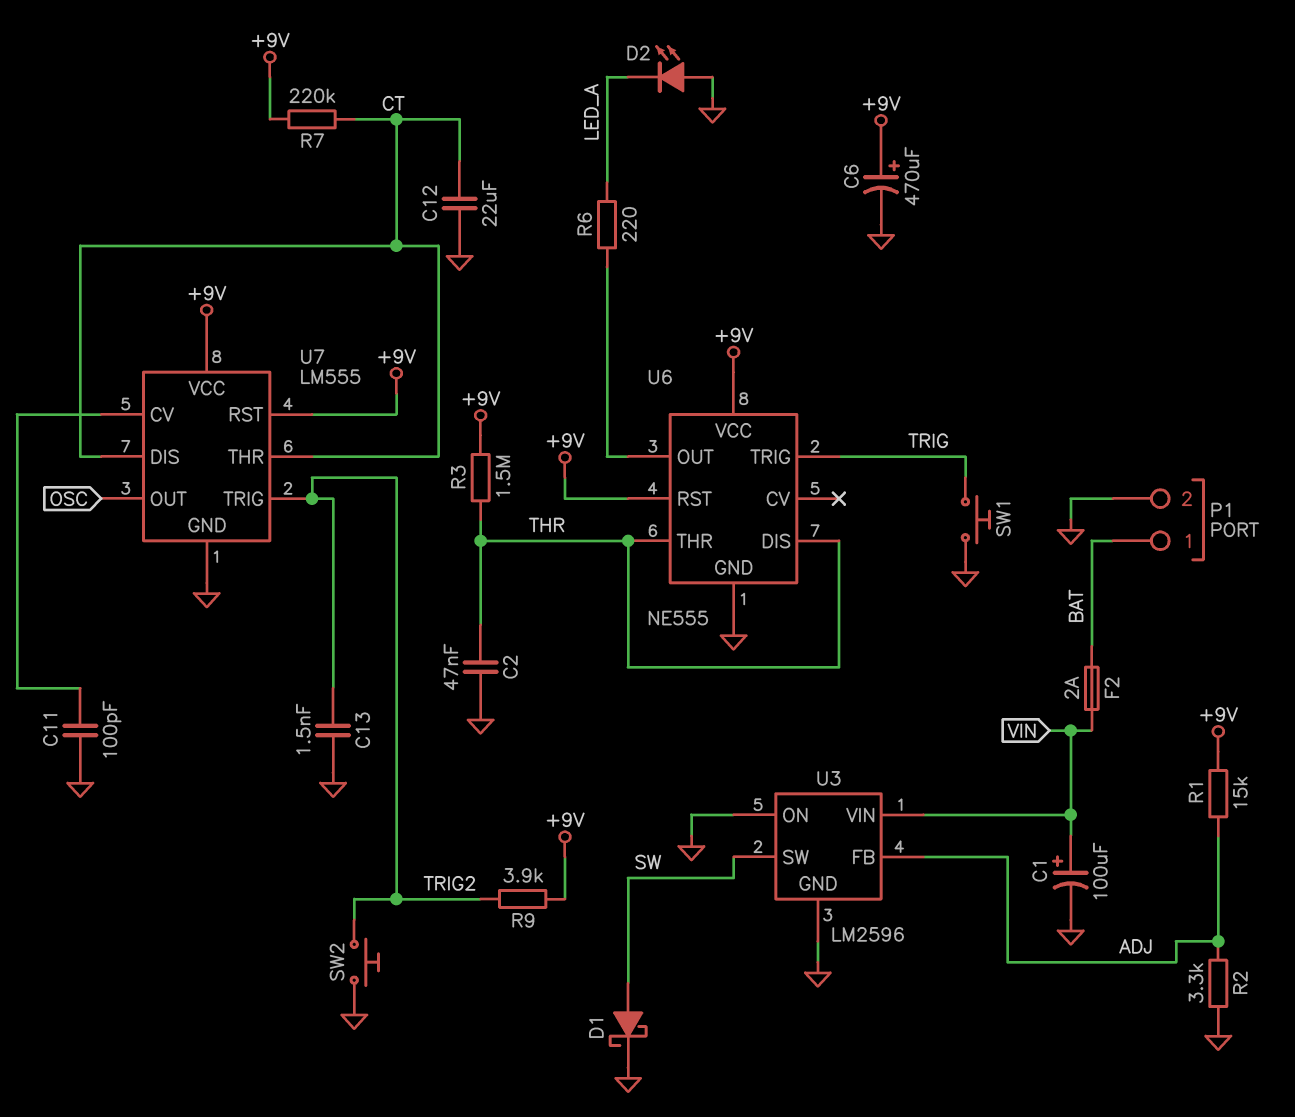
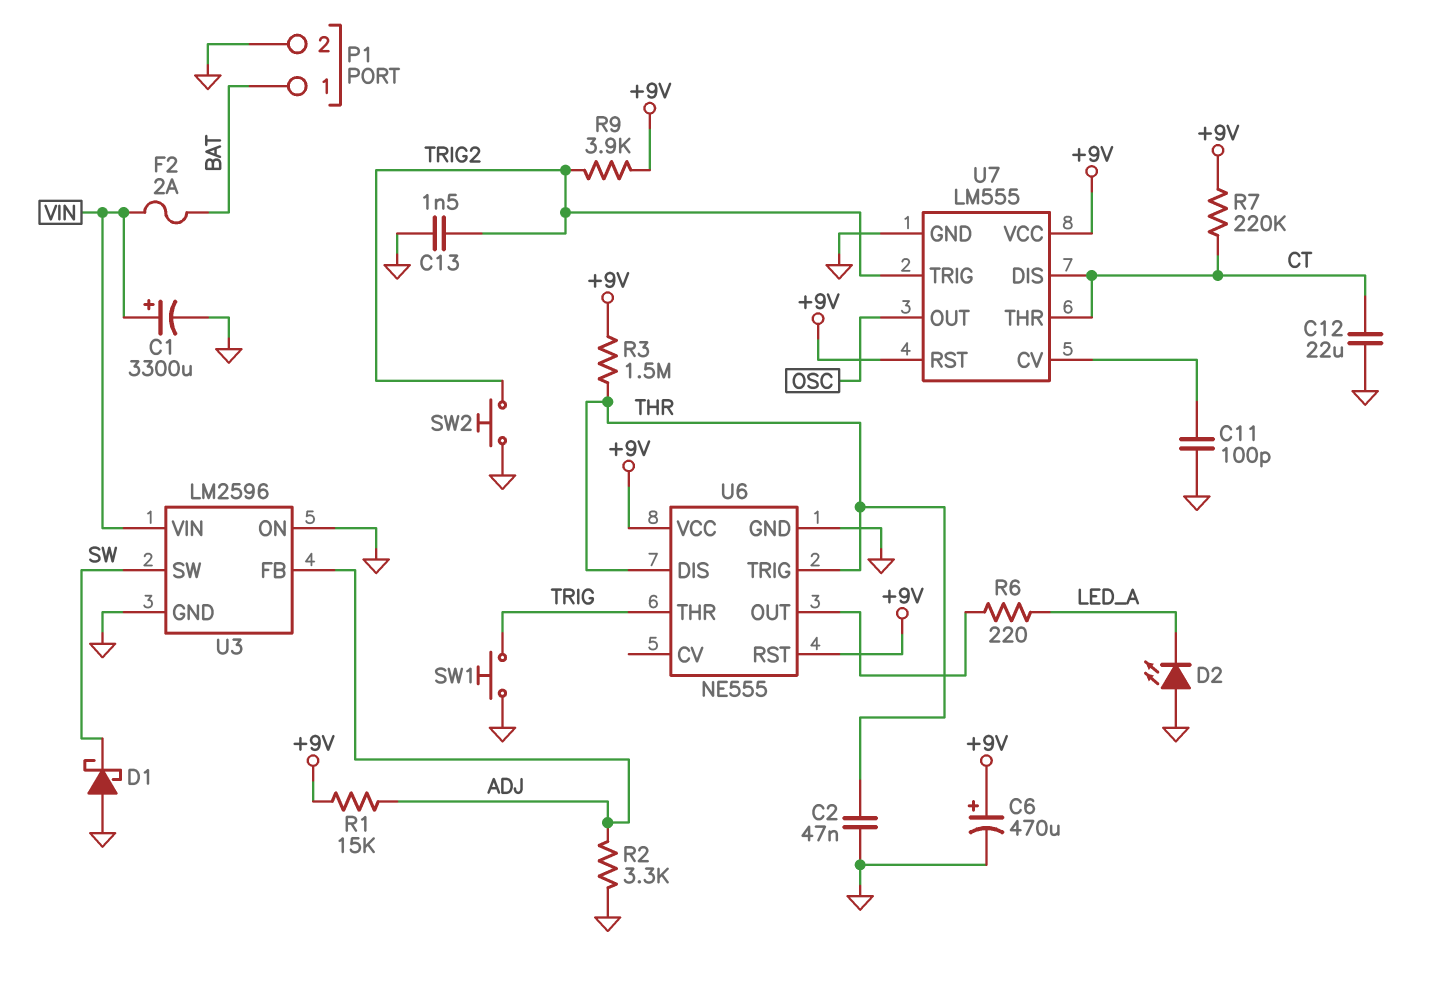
C1: 100uF (plus VIN, minus GND) -> 3300uF (plus VIN, minus GND)
D1: schottky (A SW, K GND) -> schottky (A GND, K SW)
U6 pin THR: THR -> TRIG
U6 pin TRIG: TRIG -> THR

